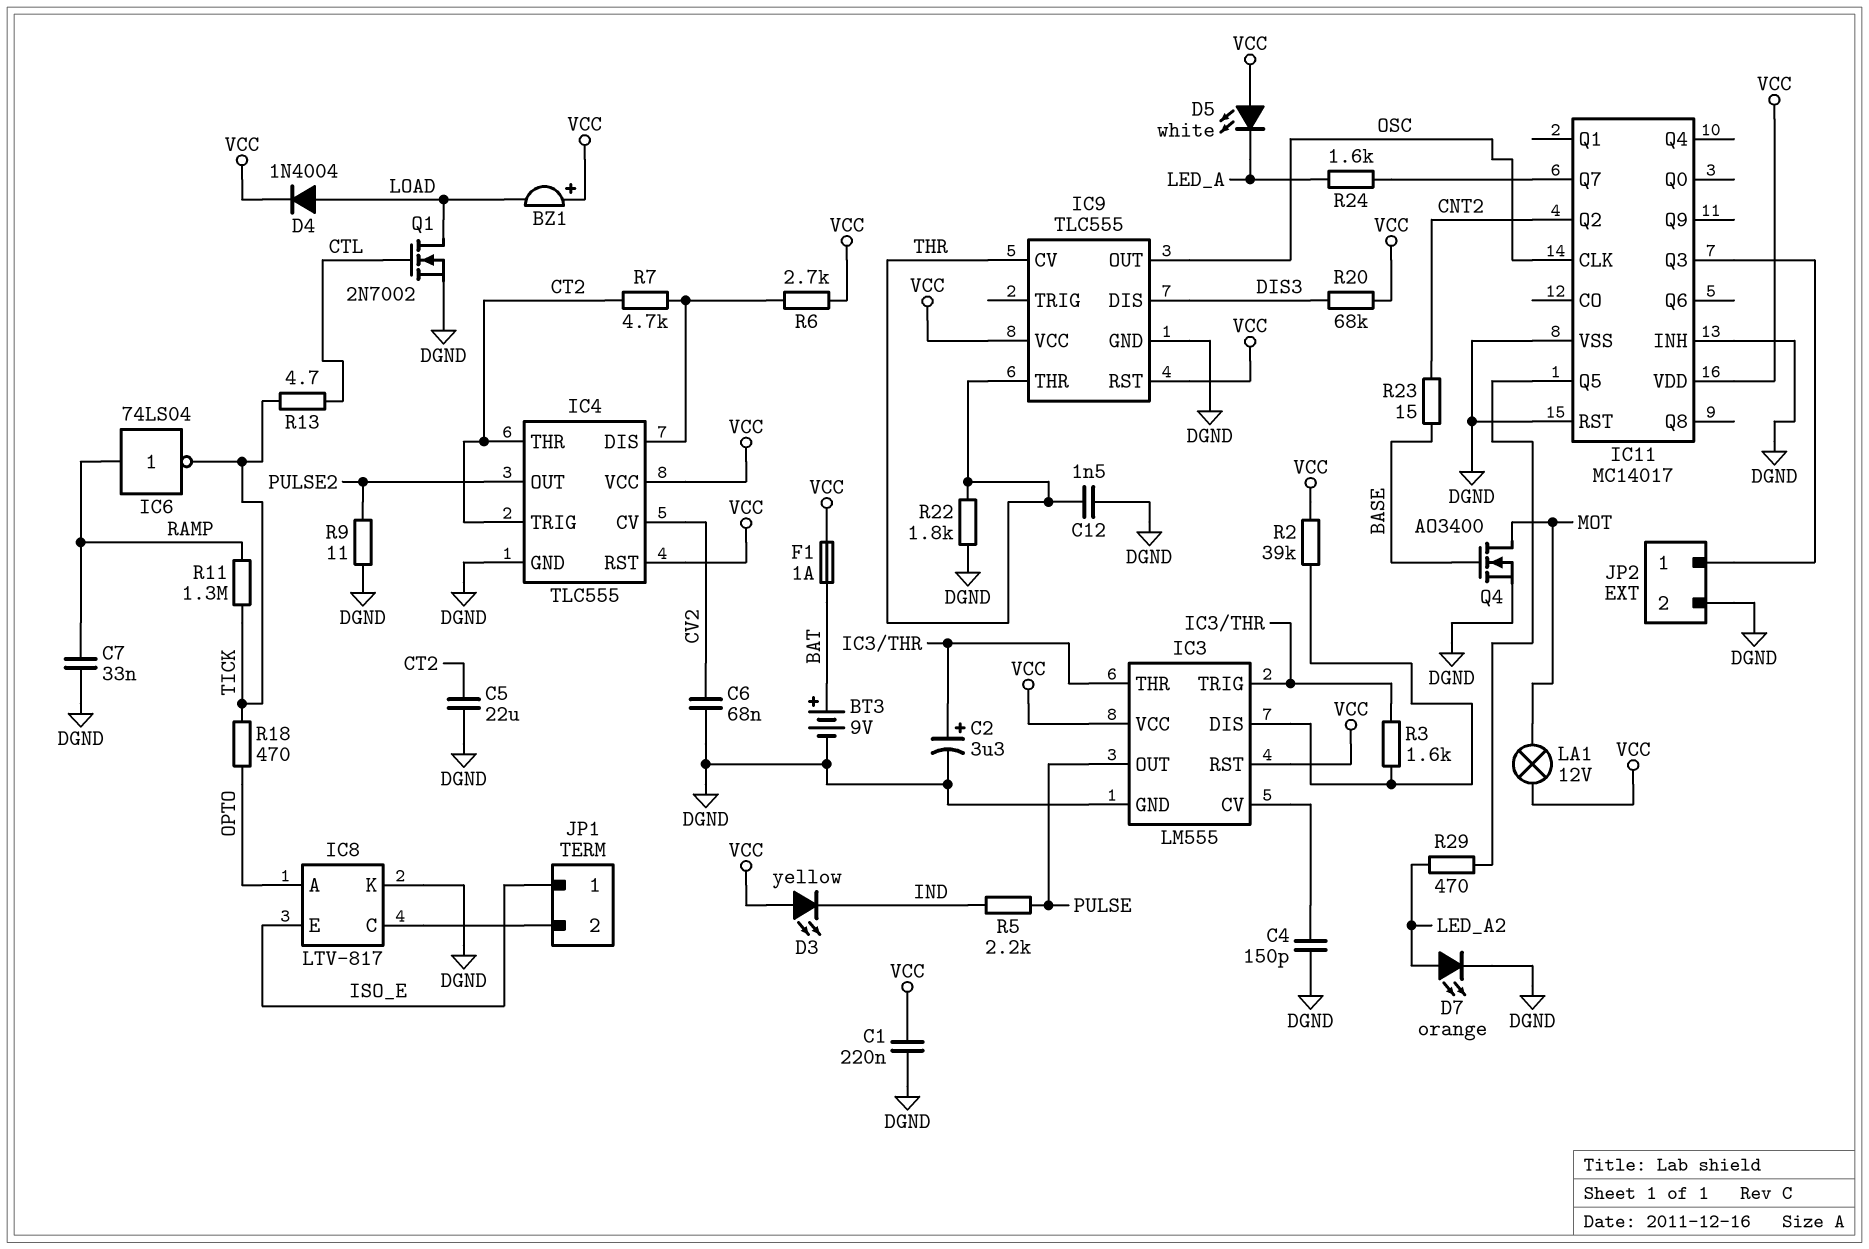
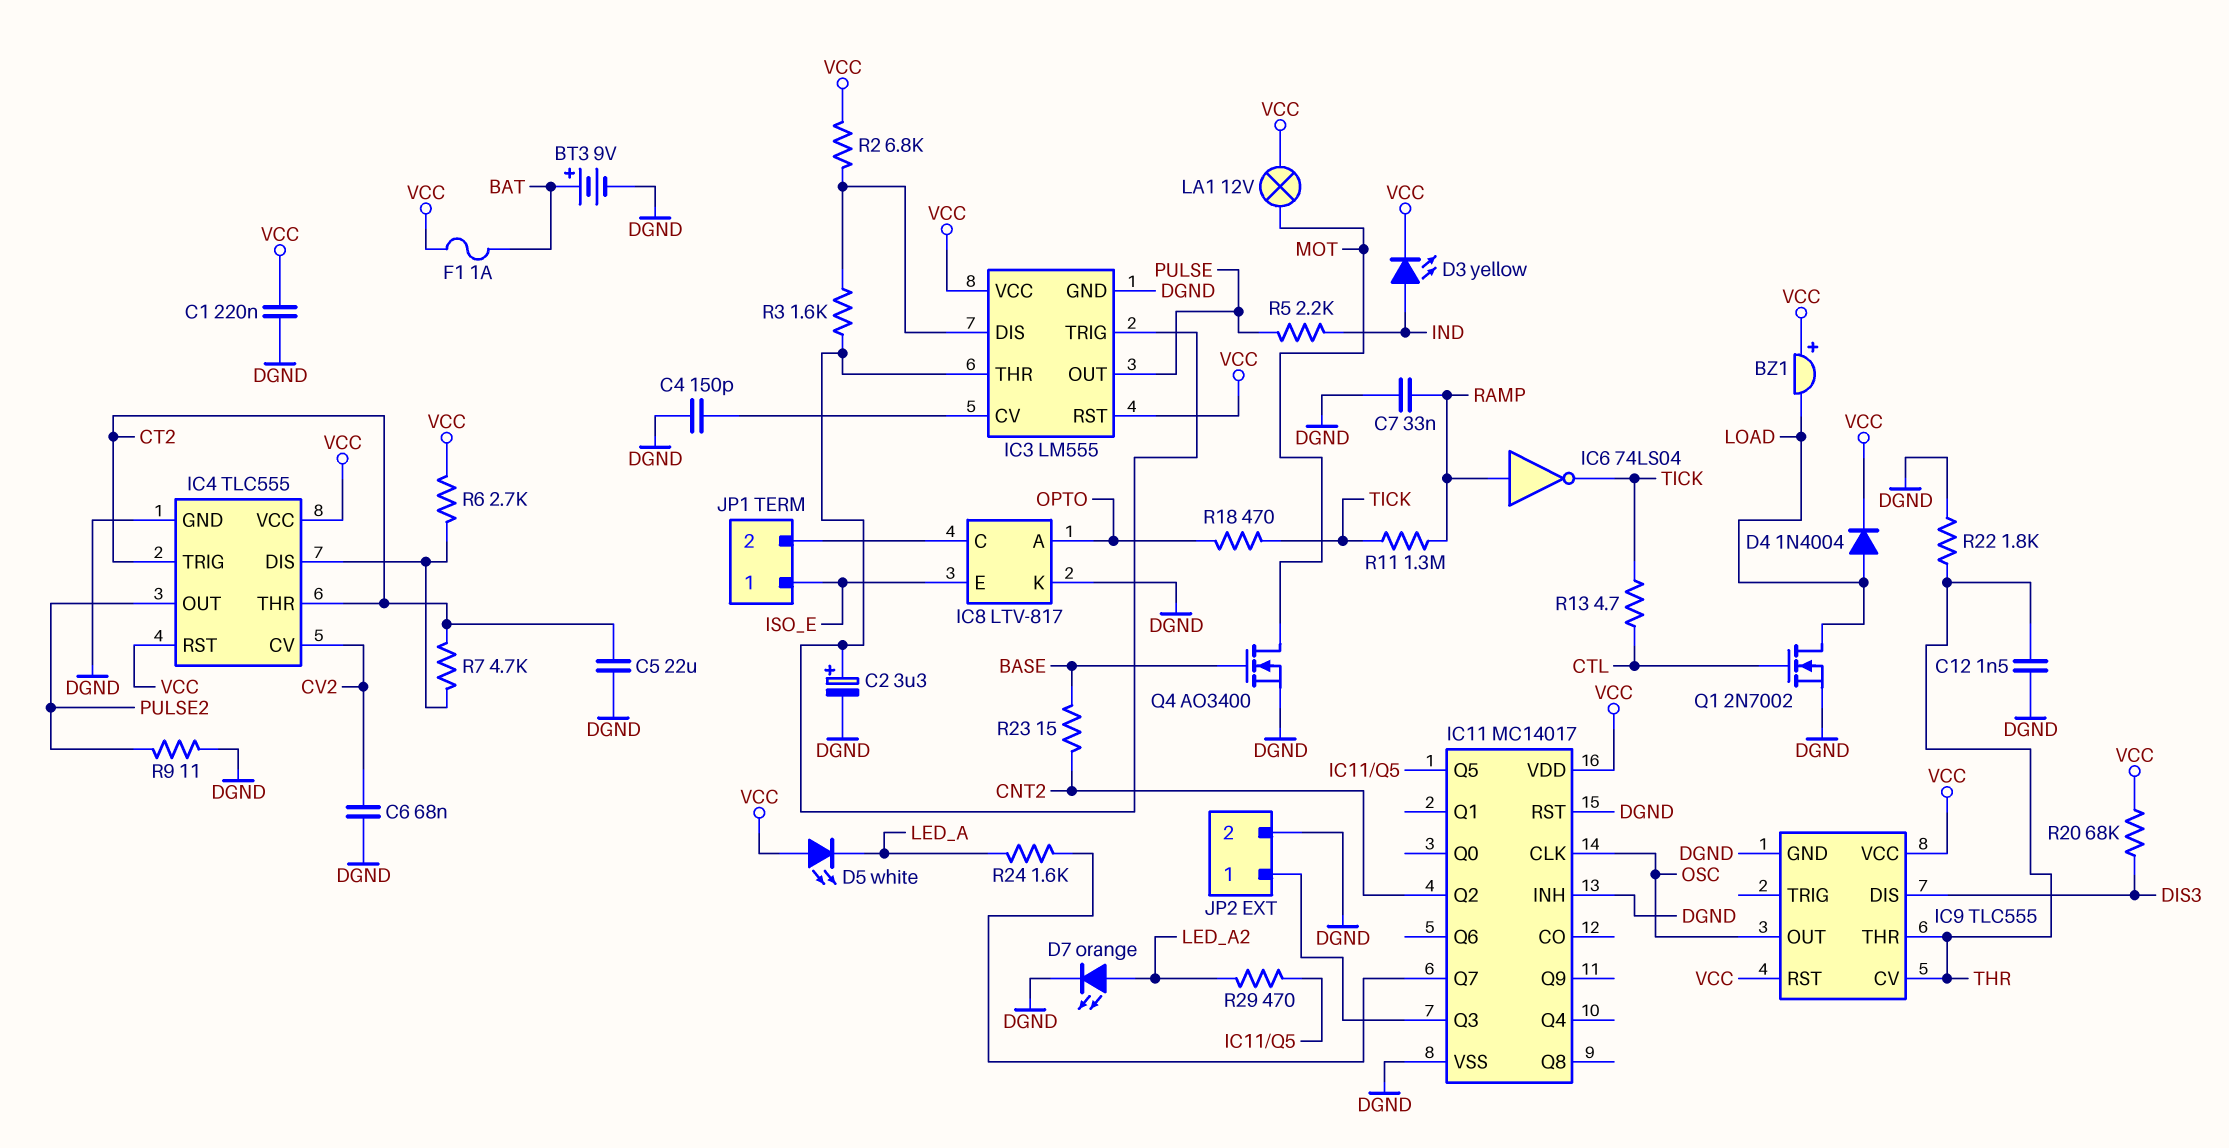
D3: LED yellow (A VCC, K IND) -> LED yellow (A IND, K VCC)
R2: 39k (IC3/DIS, VCC) -> 6.8k (IC3/DIS, VCC)

